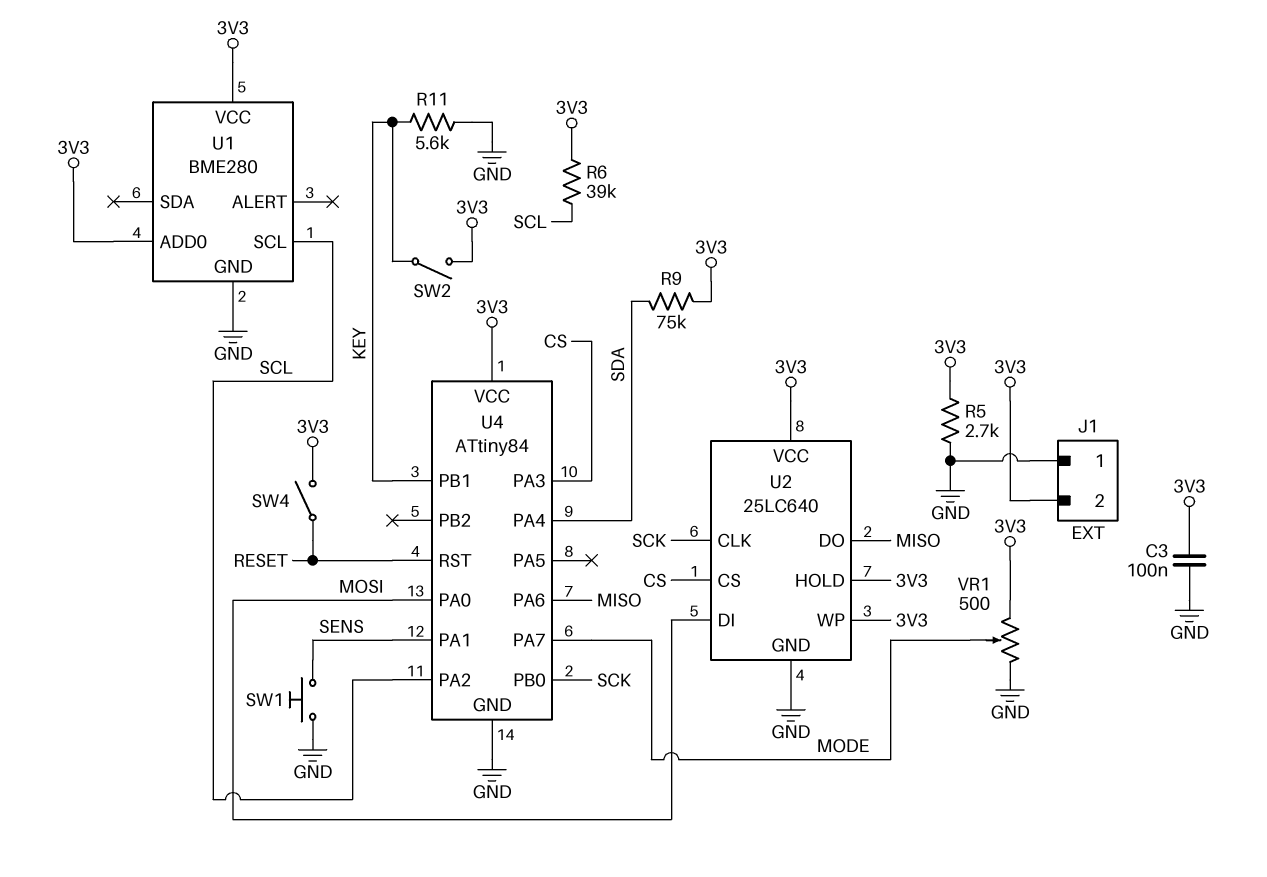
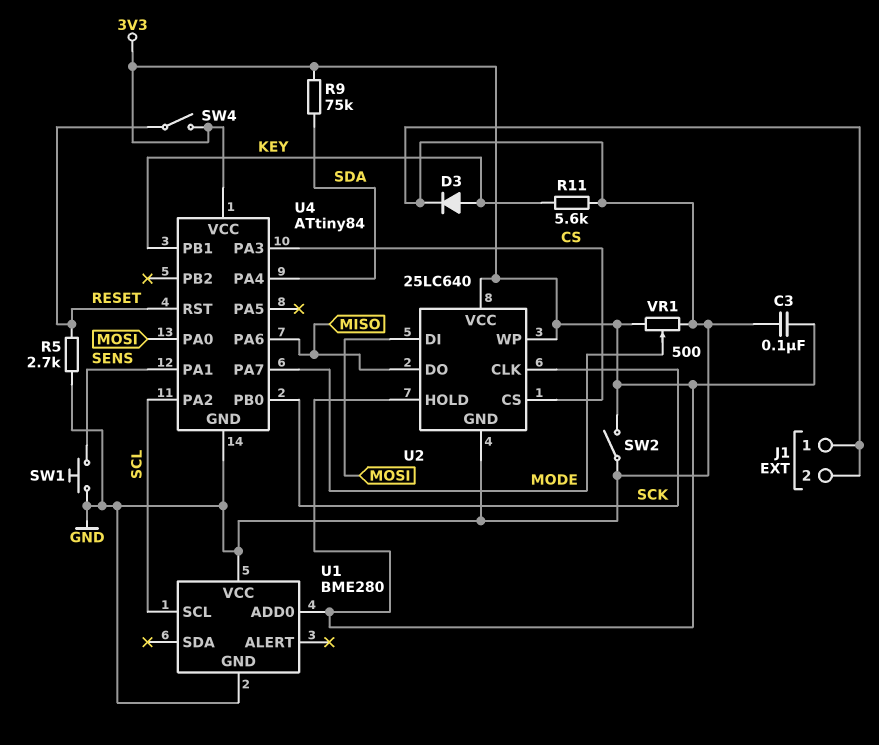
D3: none -> diode (A KEY, K GND)
J1 pin 2: 3V3 -> GND
R5: 2.7k (3V3, GND) -> 2.7k (GND, RESET)
R6: 39k (3V3, SCL) -> none
SW2: switch (3V3, KEY) -> switch (3V3, GND)
U1 pin VCC: 3V3 -> GND

